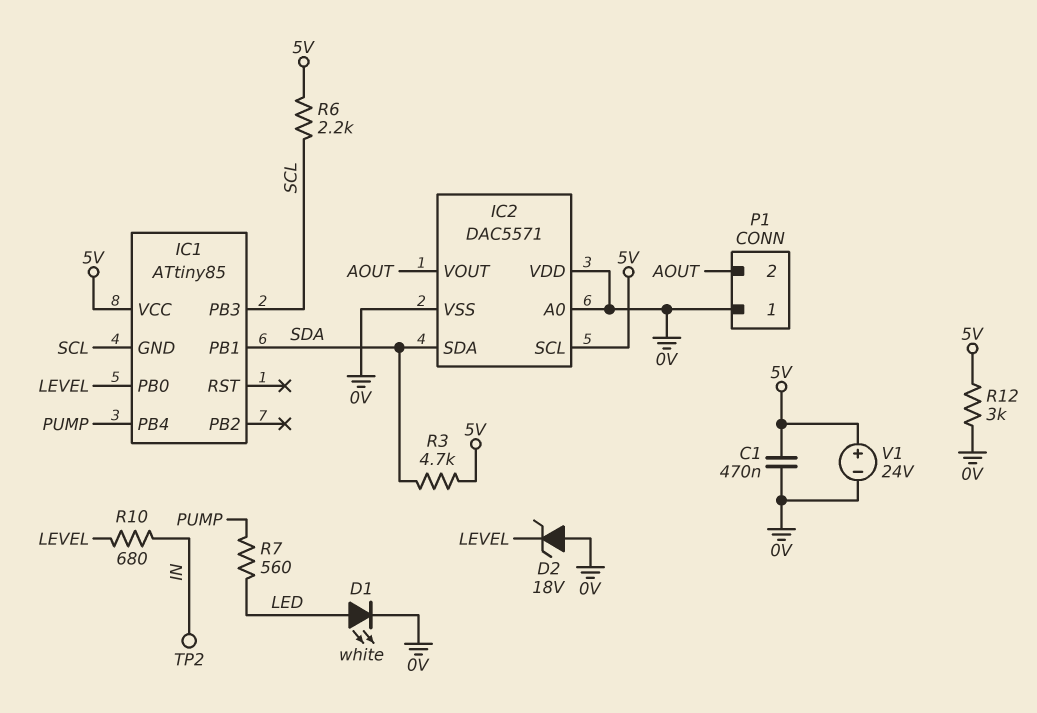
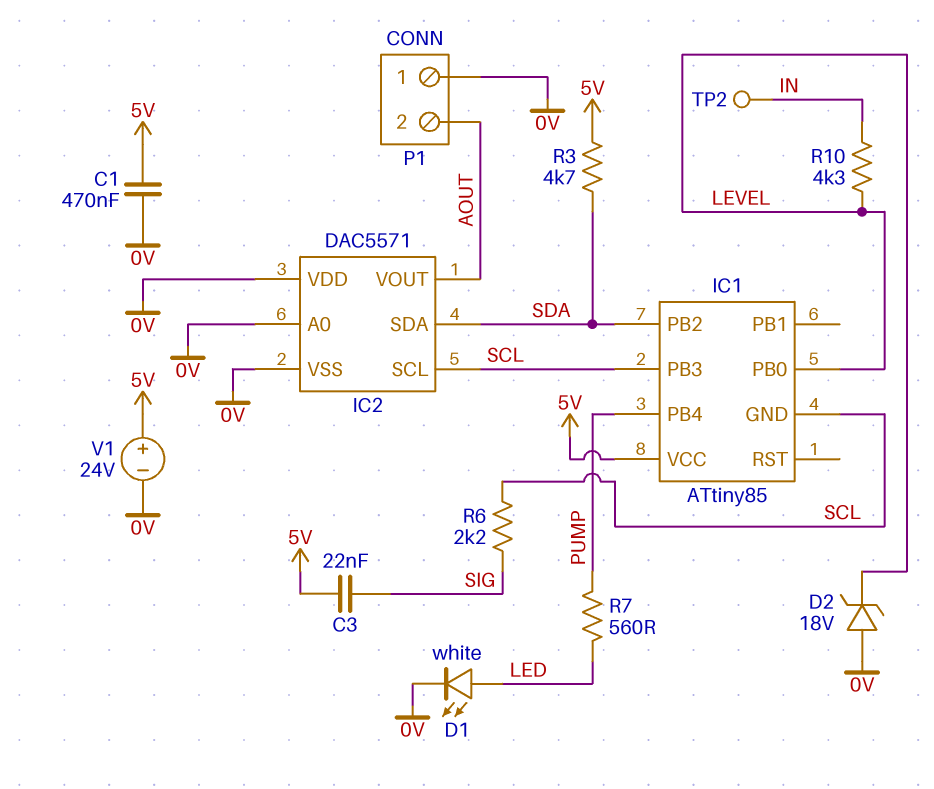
C3: none -> 22nF (5V, SIG)
IC1 pin PB1: SDA -> none
IC1 pin PB2: none -> SDA
IC2 pin SCL: 5V -> SCL
R6: 2.2k (5V, SCL) -> 2.2k (SCL, SIG)
R10: 680 (IN, LEVEL) -> 4.3k (IN, LEVEL)
R12: 3k (0V, 5V) -> none

